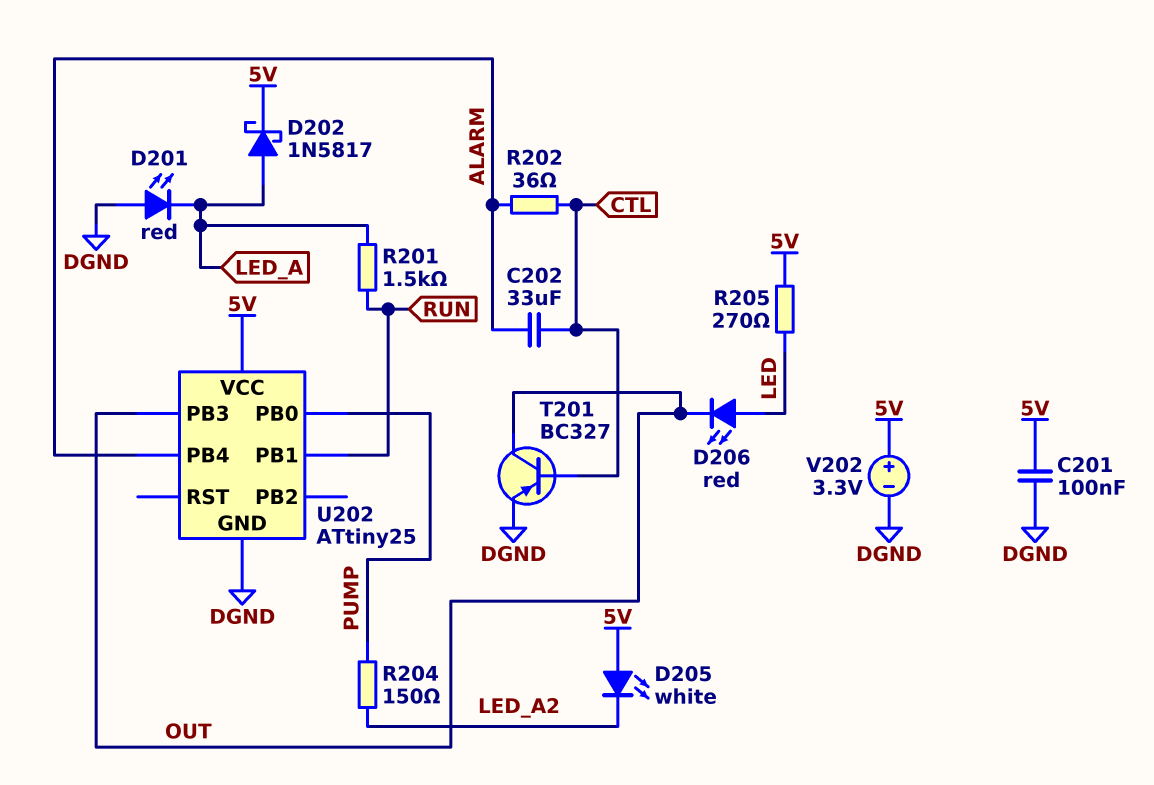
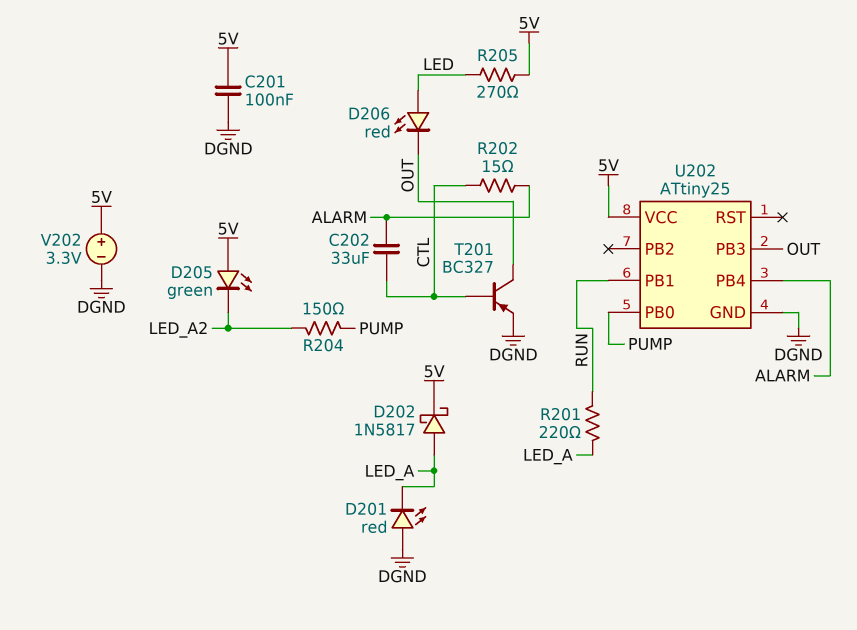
D205: LED white (A 5V, K LED_A2) -> LED green (A 5V, K LED_A2)
R201: 1.5k (LED_A, RUN) -> 220 (LED_A, RUN)
R202: 36 (ALARM, CTL) -> 15 (ALARM, CTL)

